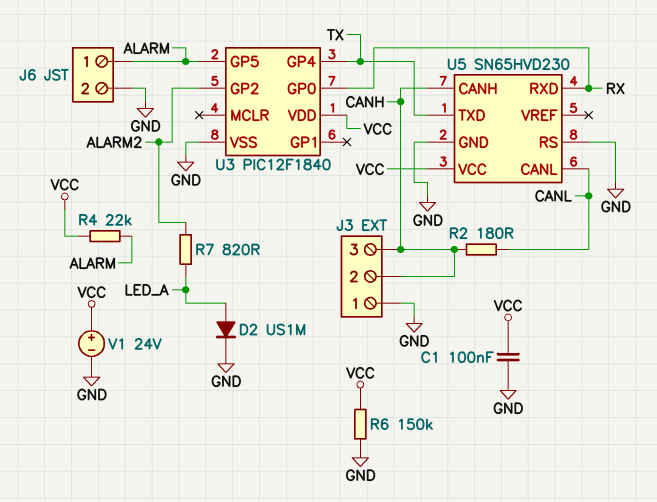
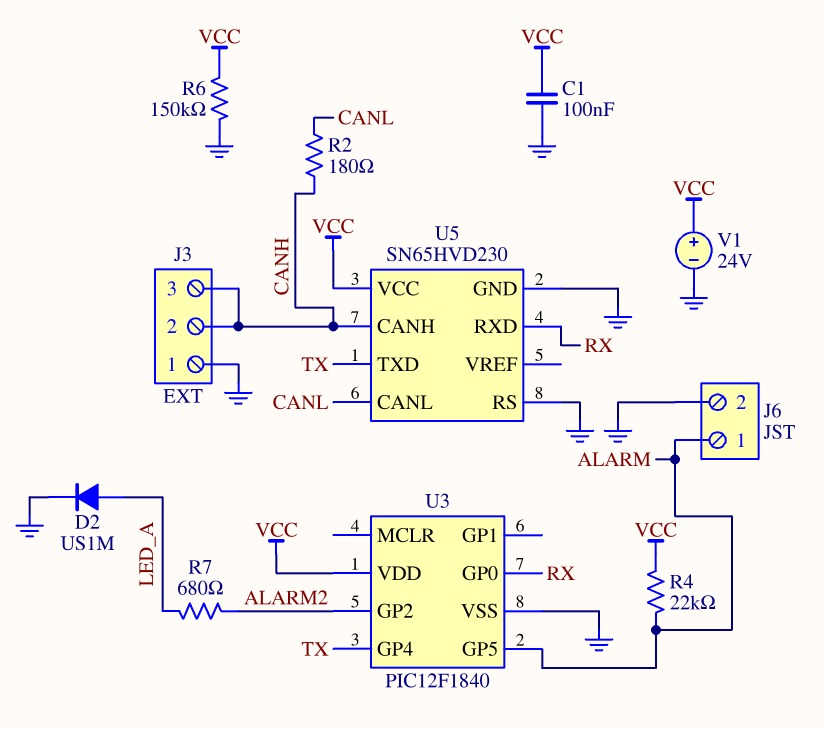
R7: 820 (ALARM2, LED_A) -> 680 (ALARM2, LED_A)

